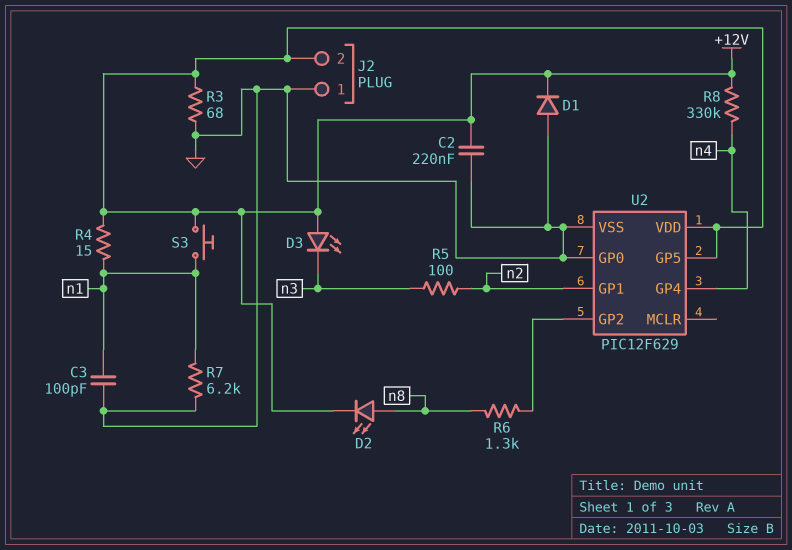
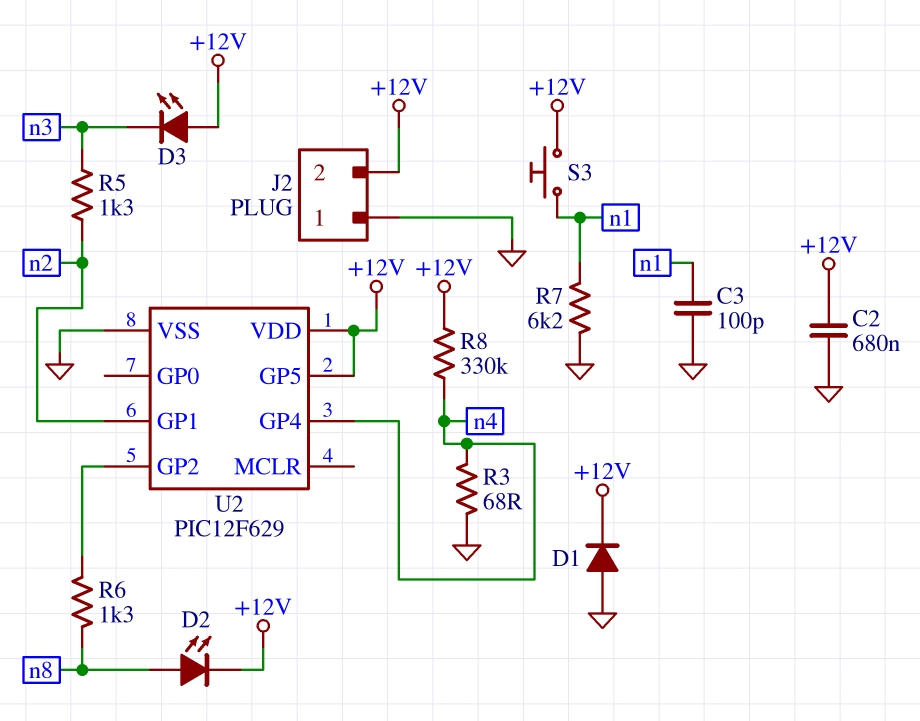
C2: 220nF (+12V, GND) -> 680nF (+12V, GND)
R3: 68 (+12V, GND) -> 68 (GND, n4)
R4: 15 (+12V, n1) -> none
R5: 100 (n2, n3) -> 1.3k (n2, n3)
U2 pin GP0: GND -> none

